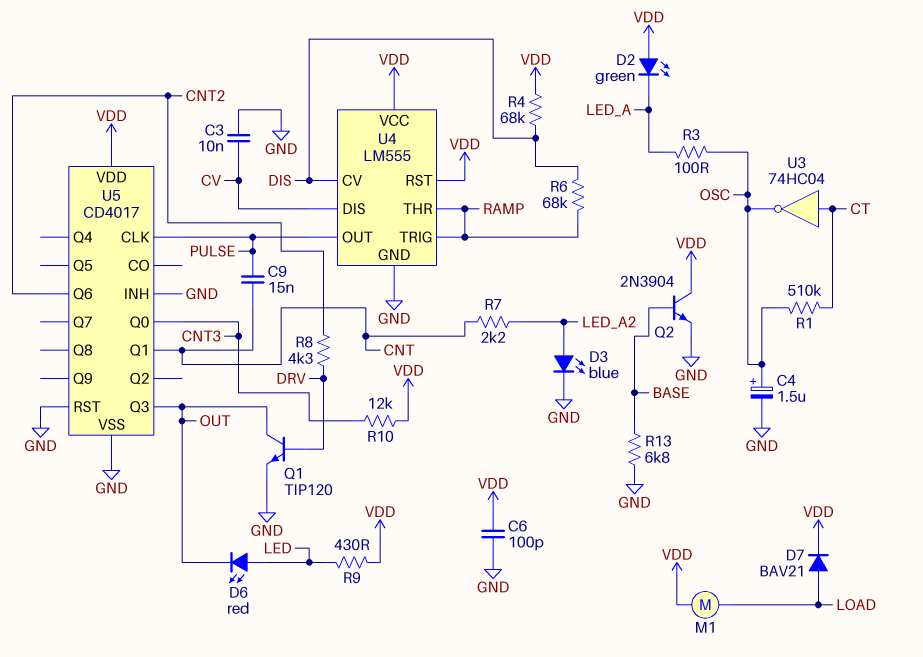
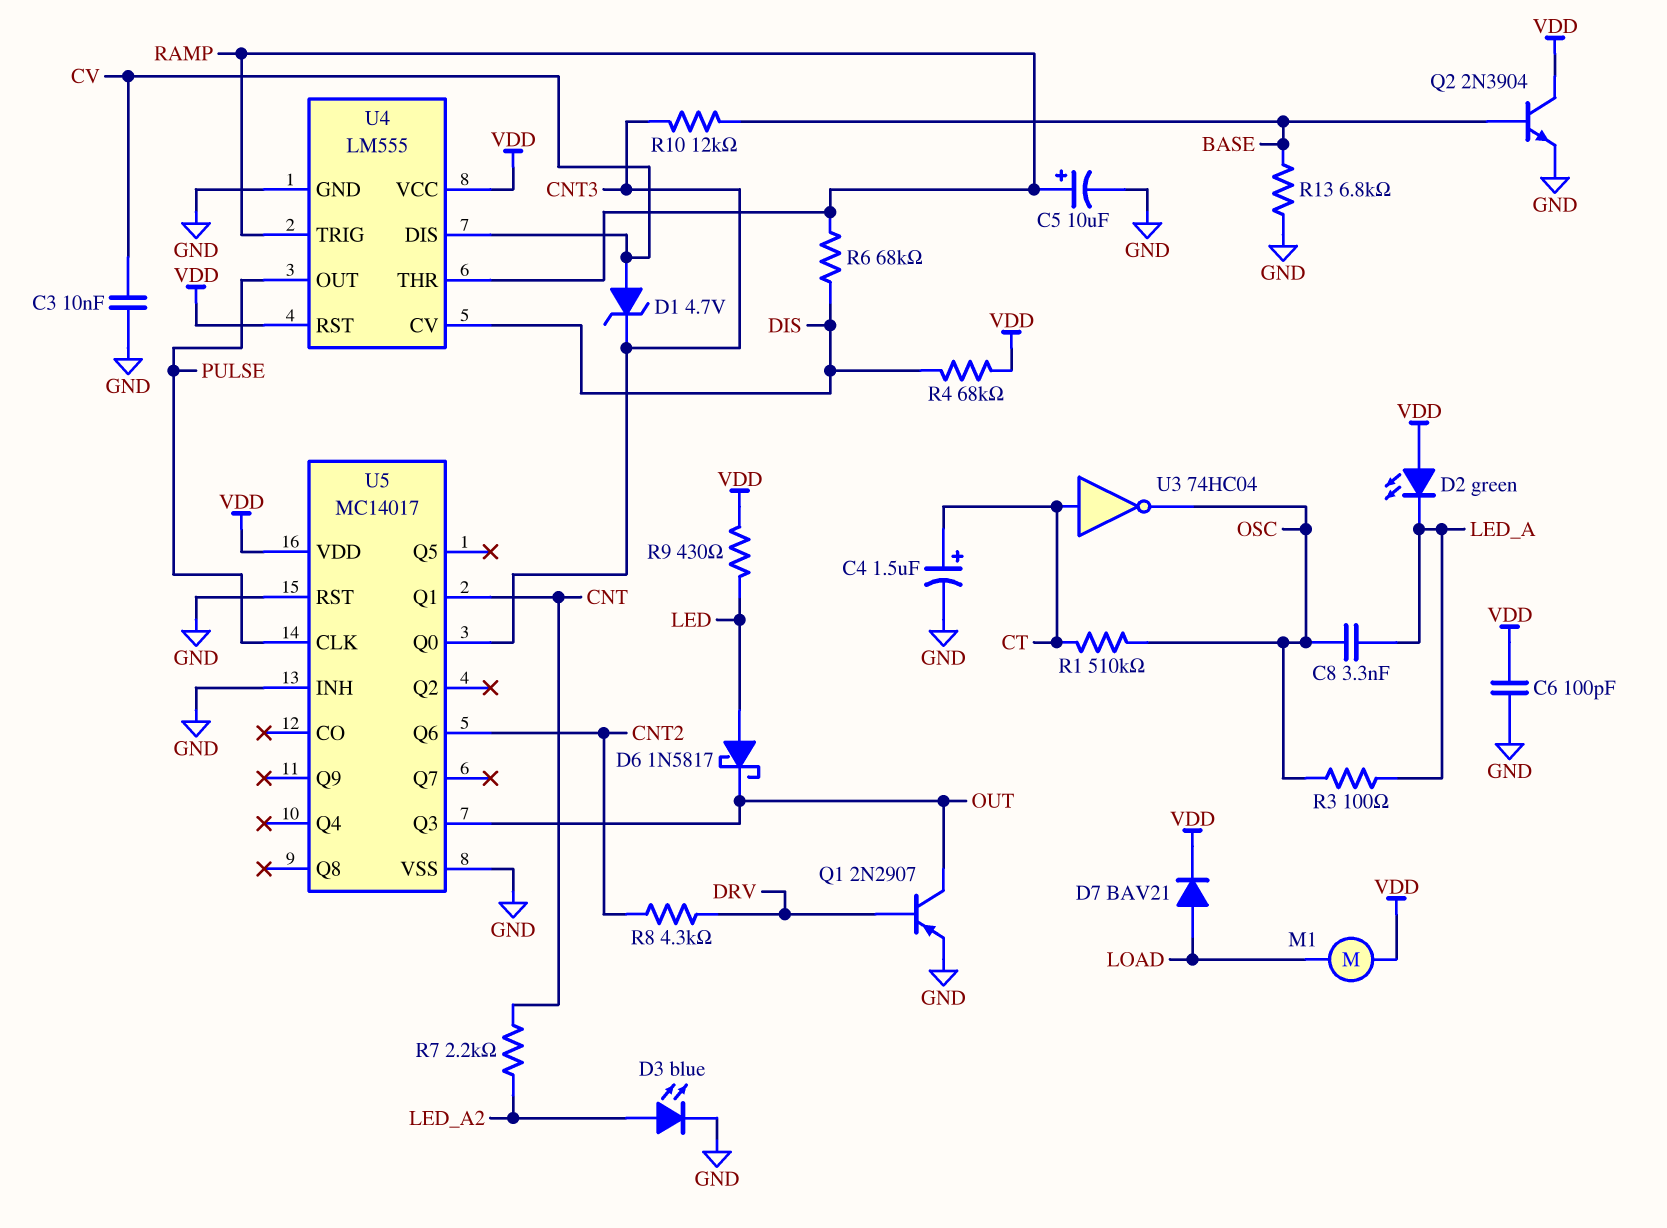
C4: 1.5uF (plus OSC, minus GND) -> 1.5uF (plus CT, minus GND)
C5: none -> 10uF (plus RAMP, minus GND)
C8: none -> 3.3nF (LED_A, OSC)
C9: 15nF (CNT, PULSE) -> none
D1: none -> zener 4.7V (A CV, K CNT3)
D6: LED red (A LED, K OUT) -> schottky 1N5817 (A LED, K OUT)
Q1: NPN TIP120 (B DRV, C OUT, E GND) -> PNP 2N2907 (B DRV, C OUT, E GND)
R10: 12k (CNT3, VDD) -> 12k (BASE, CNT3)
U5: CD4017 -> MC14017

